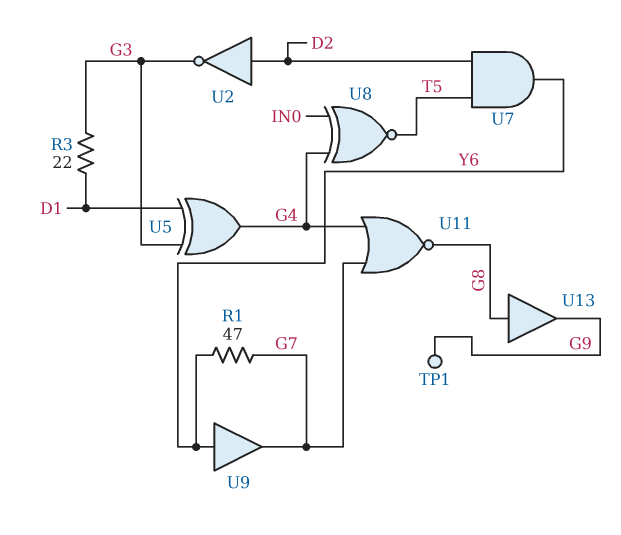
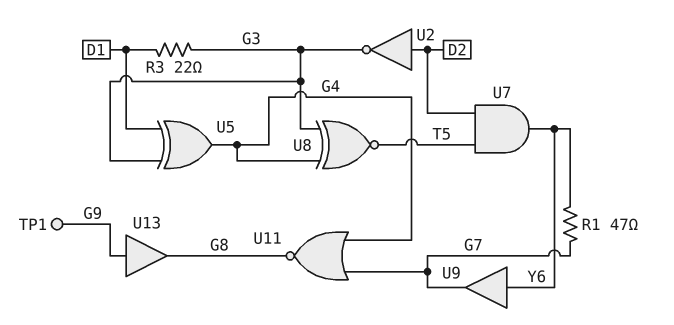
U8: XNOR (in G4, in IN0, out T5) -> XNOR (in G3, in G4, out T5)
U13: buffer (in G8, out G9) -> buffer (in G9, out G8)

